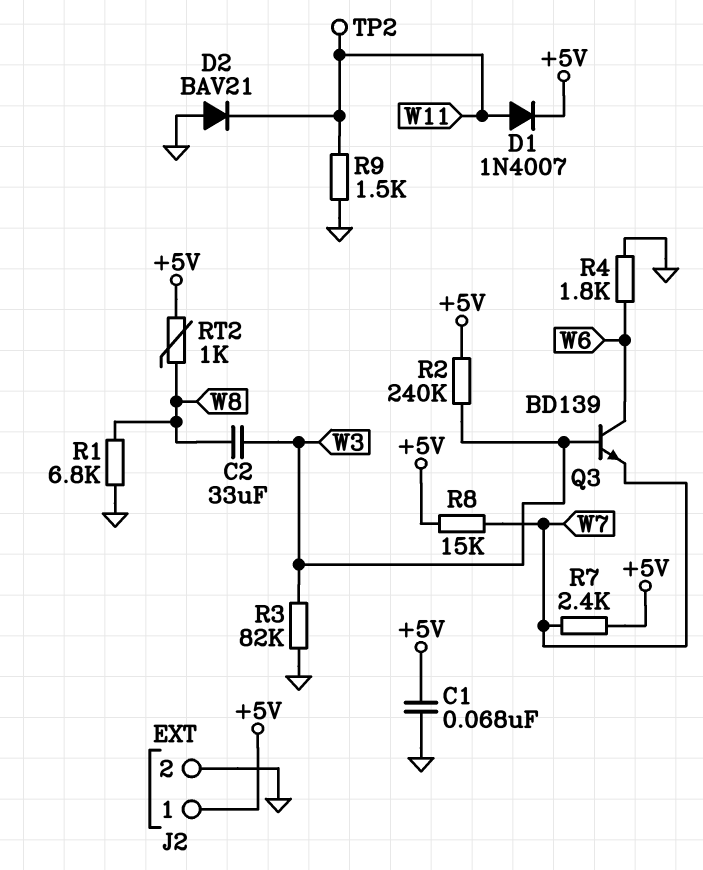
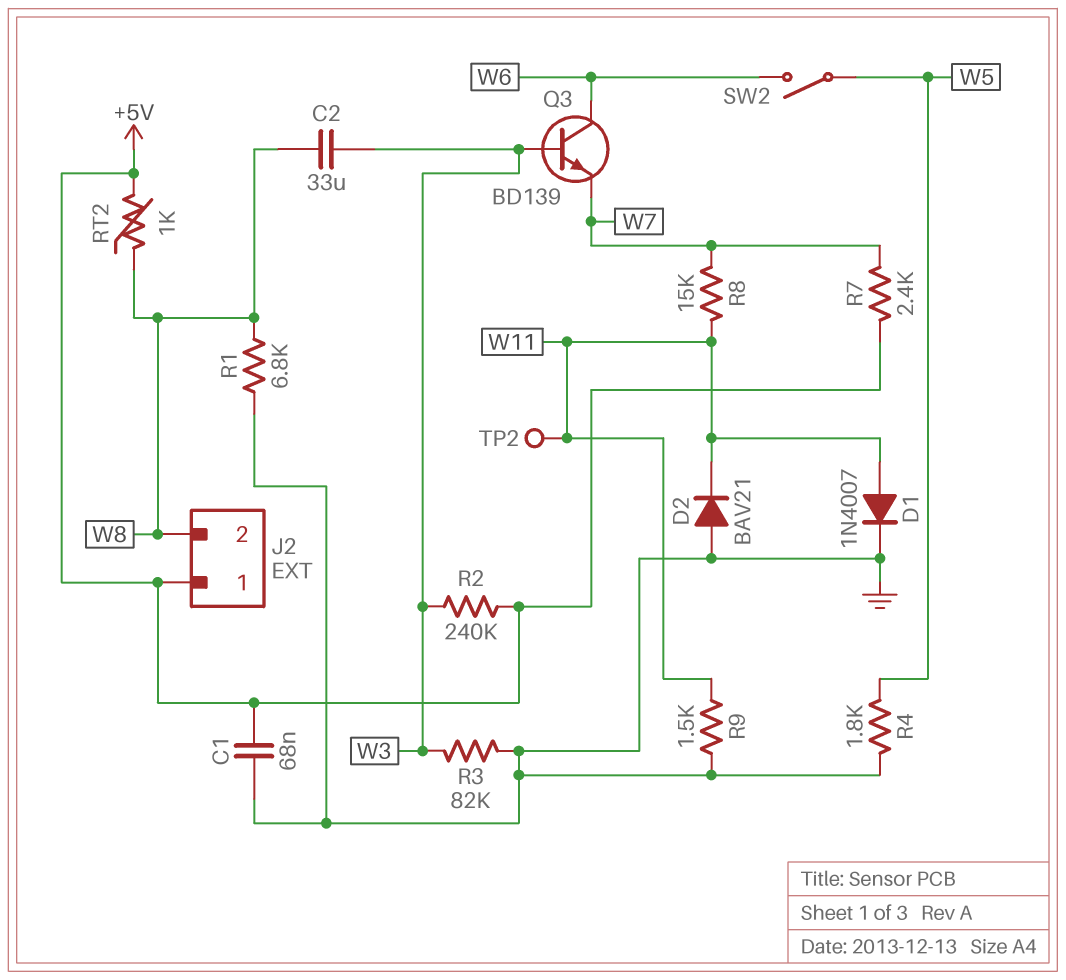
D1: diode 1N4007 (A W11, K +5V) -> diode 1N4007 (A W11, K GND)
J2 pin 2: GND -> W8
R4: 1.8k (GND, W6) -> 1.8k (GND, W5)
R8: 15k (+5V, W7) -> 15k (W7, W11)
SW2: none -> switch (W5, W6)

